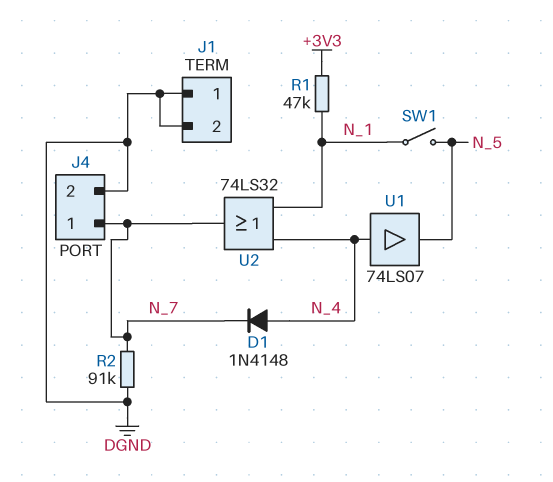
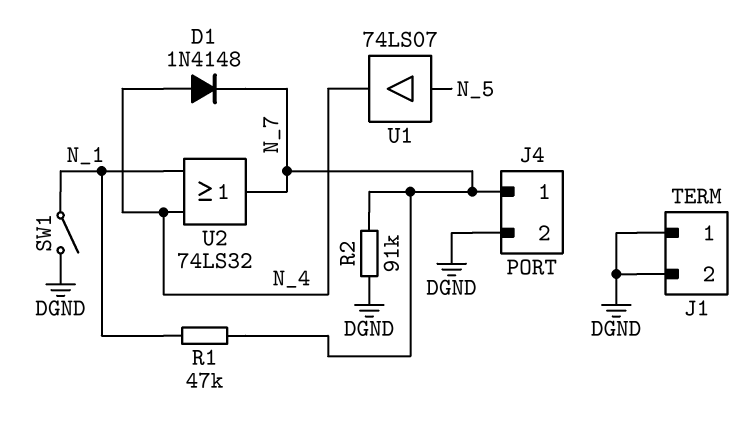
R1: 47k (+3V3, N_1) -> 47k (N_1, N_7)
SW1: switch (N_1, N_5) -> switch (DGND, N_1)
U1: buffer 74LS07 (in N_4, out N_5) -> buffer 74LS07 (in N_5, out N_4)

